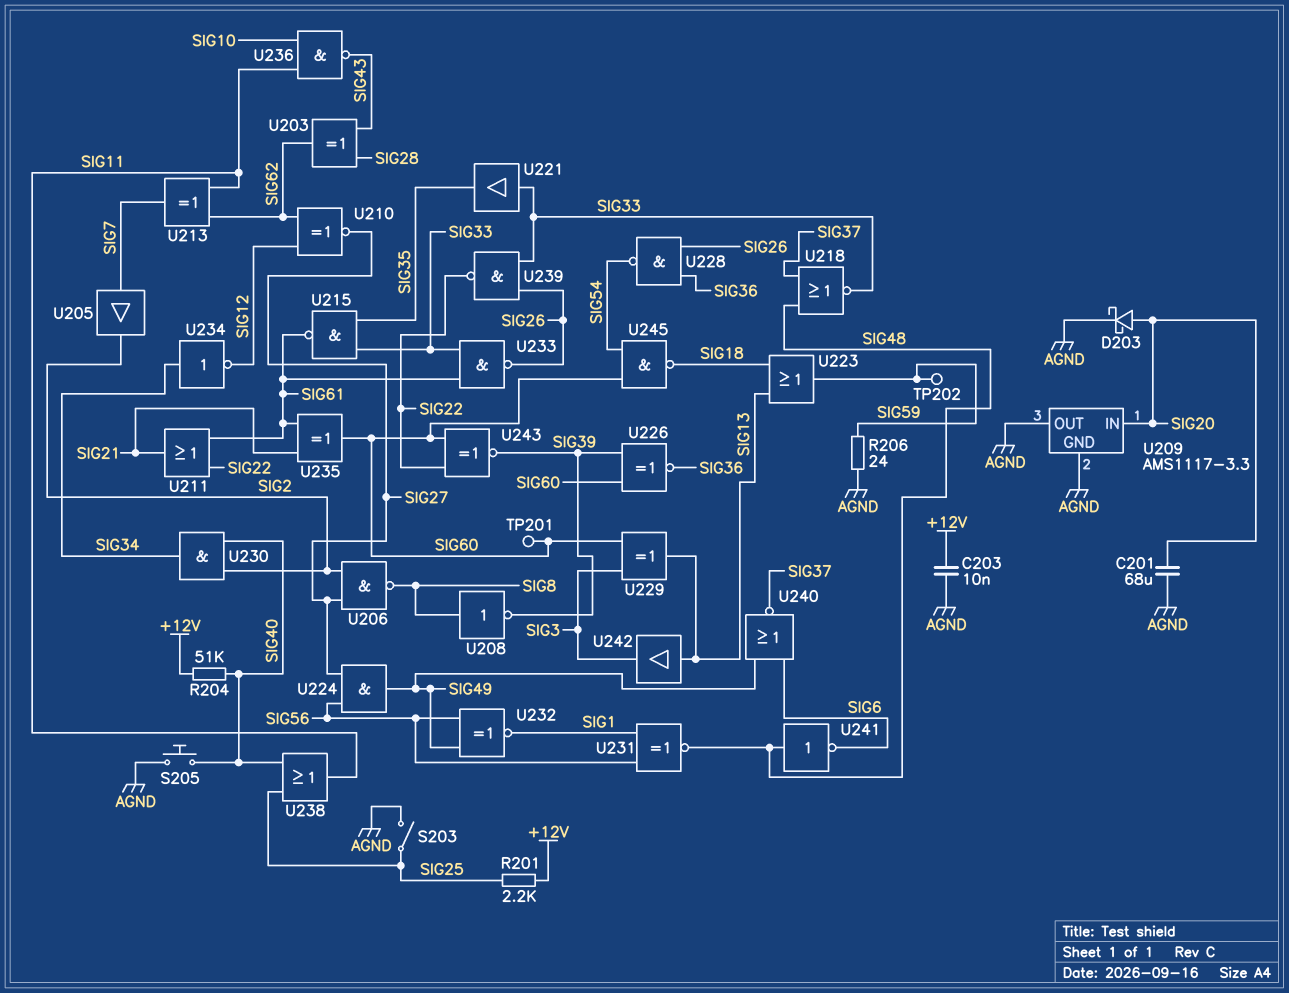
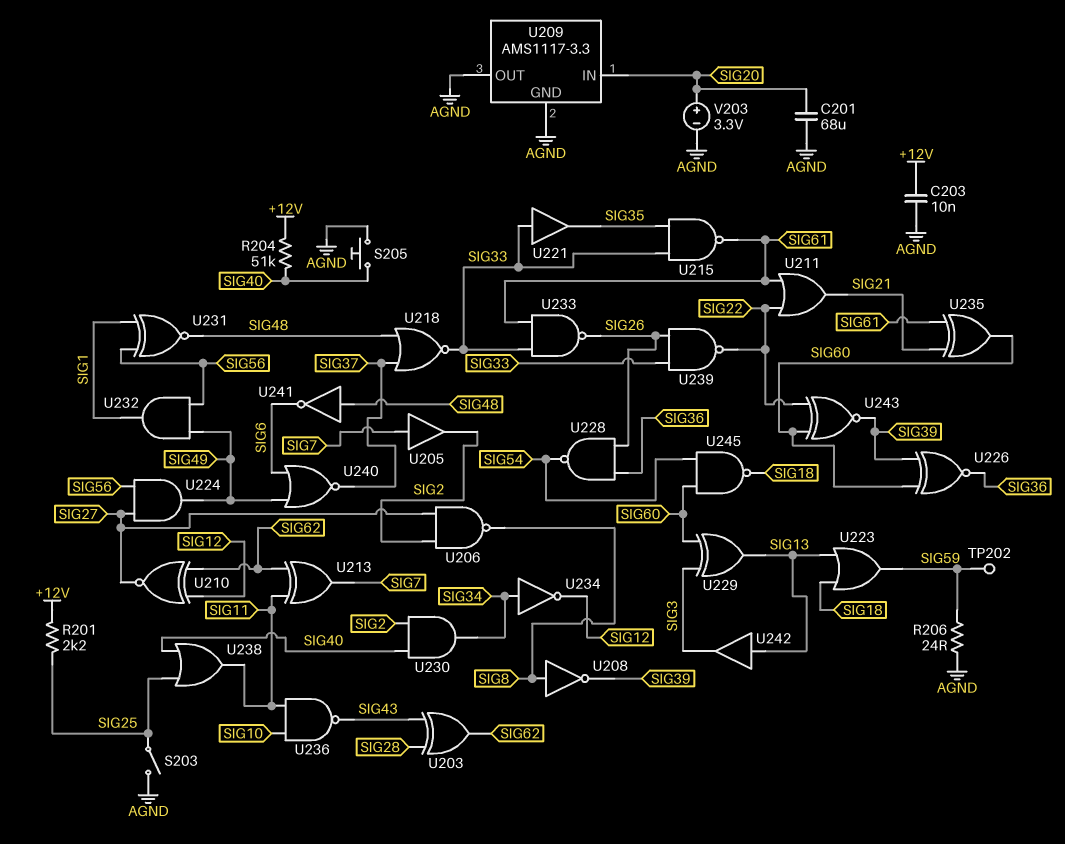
D203: schottky (A SIG20, K AGND) -> none
TP201: test point (SIG60) -> none
U232: XNOR (in SIG49, in SIG56, out SIG1) -> AND (in SIG49, in SIG56, out SIG1)
V203: none -> 3.3V (plus SIG20, minus AGND)

